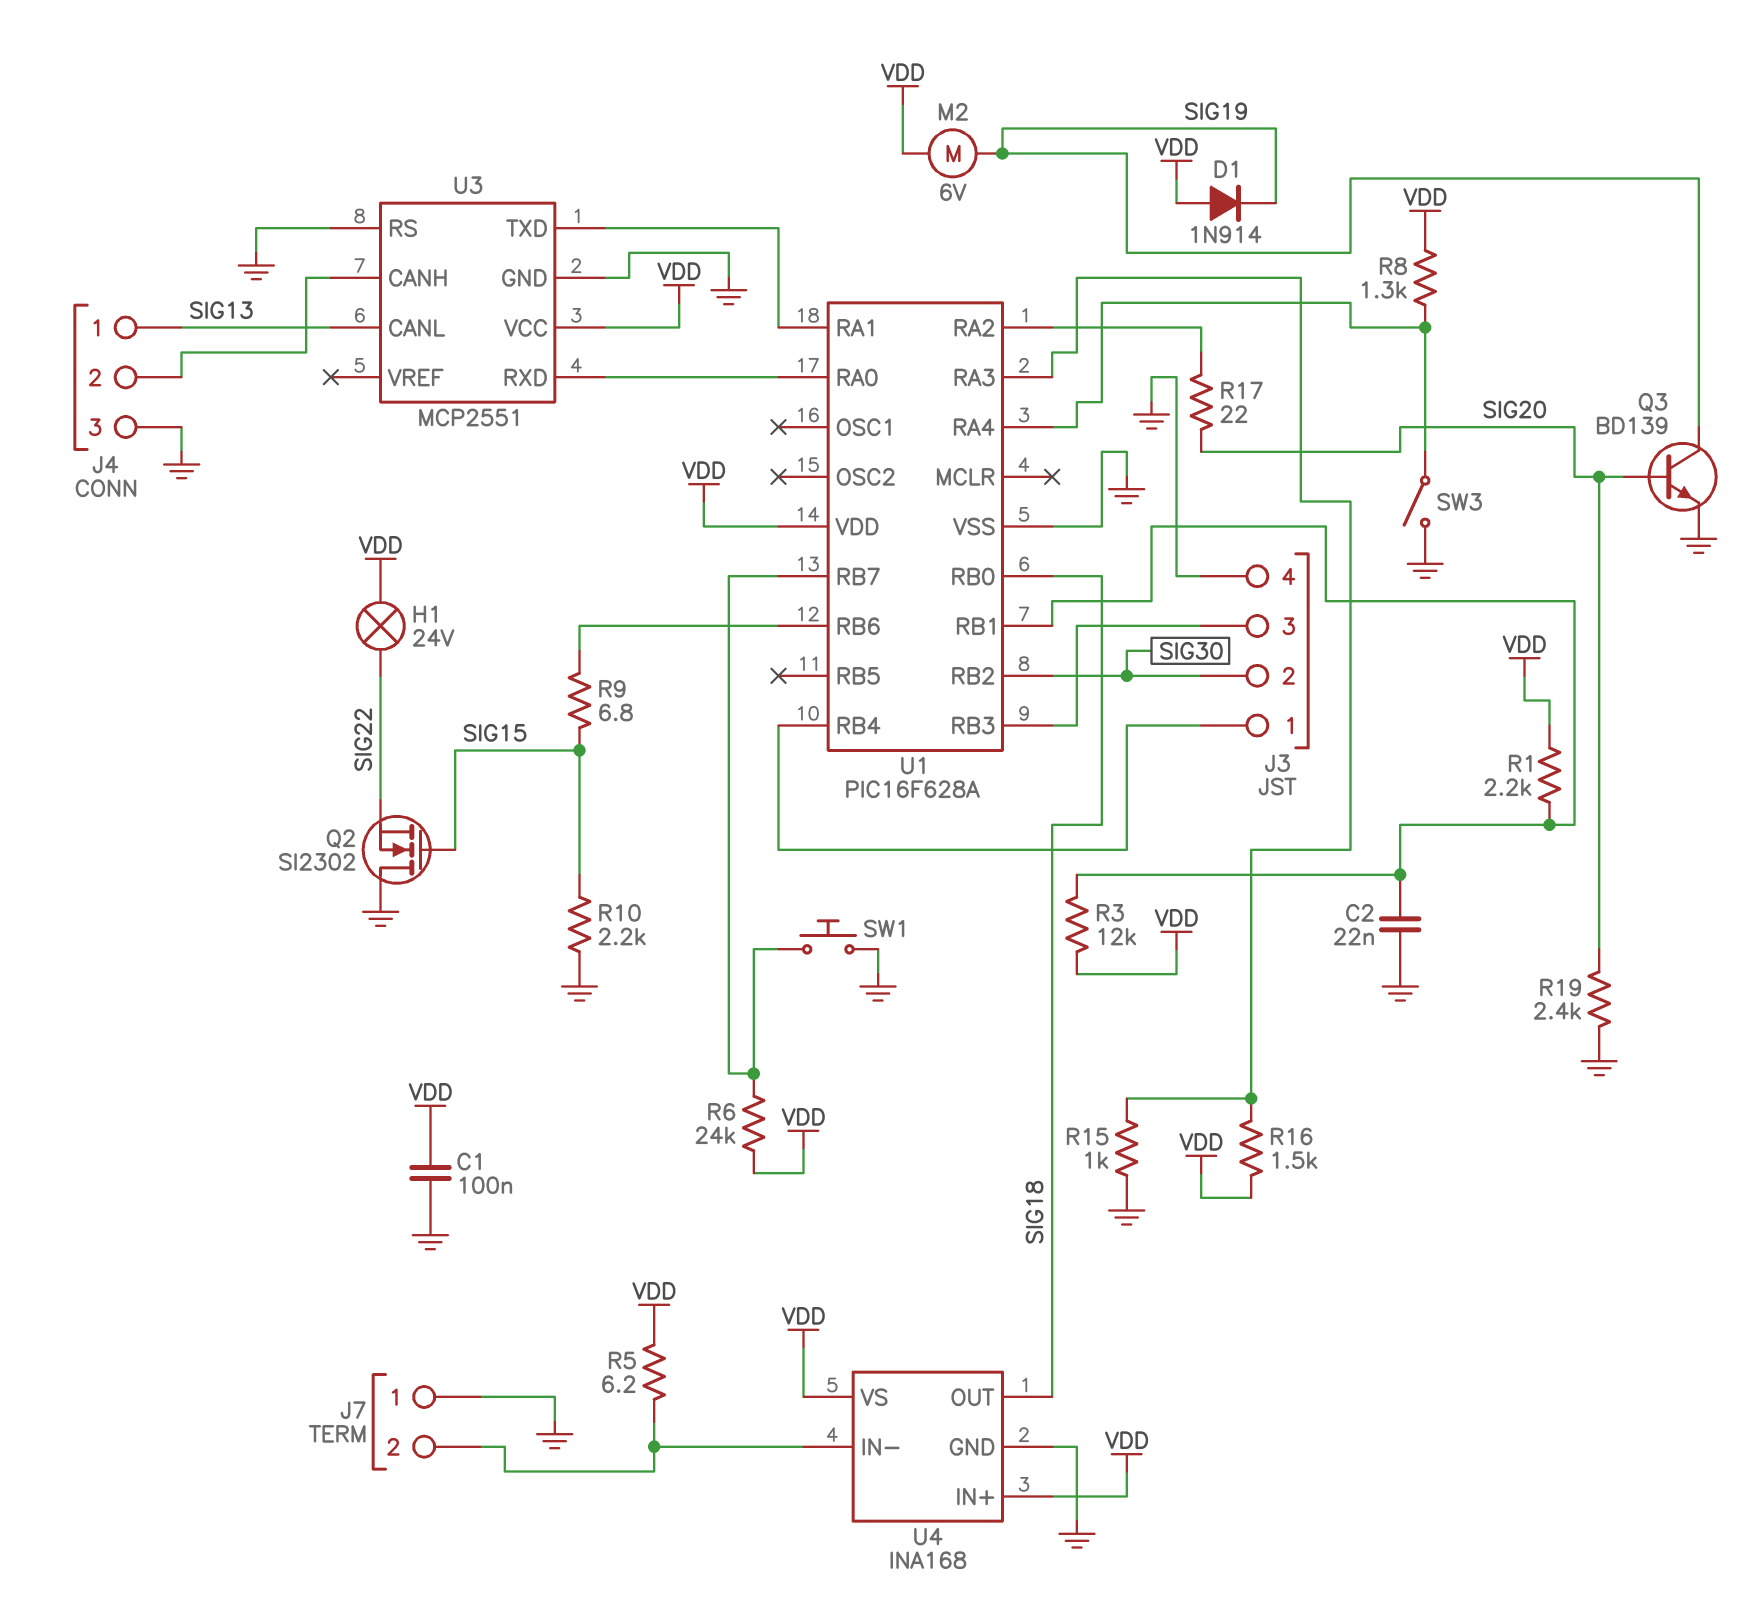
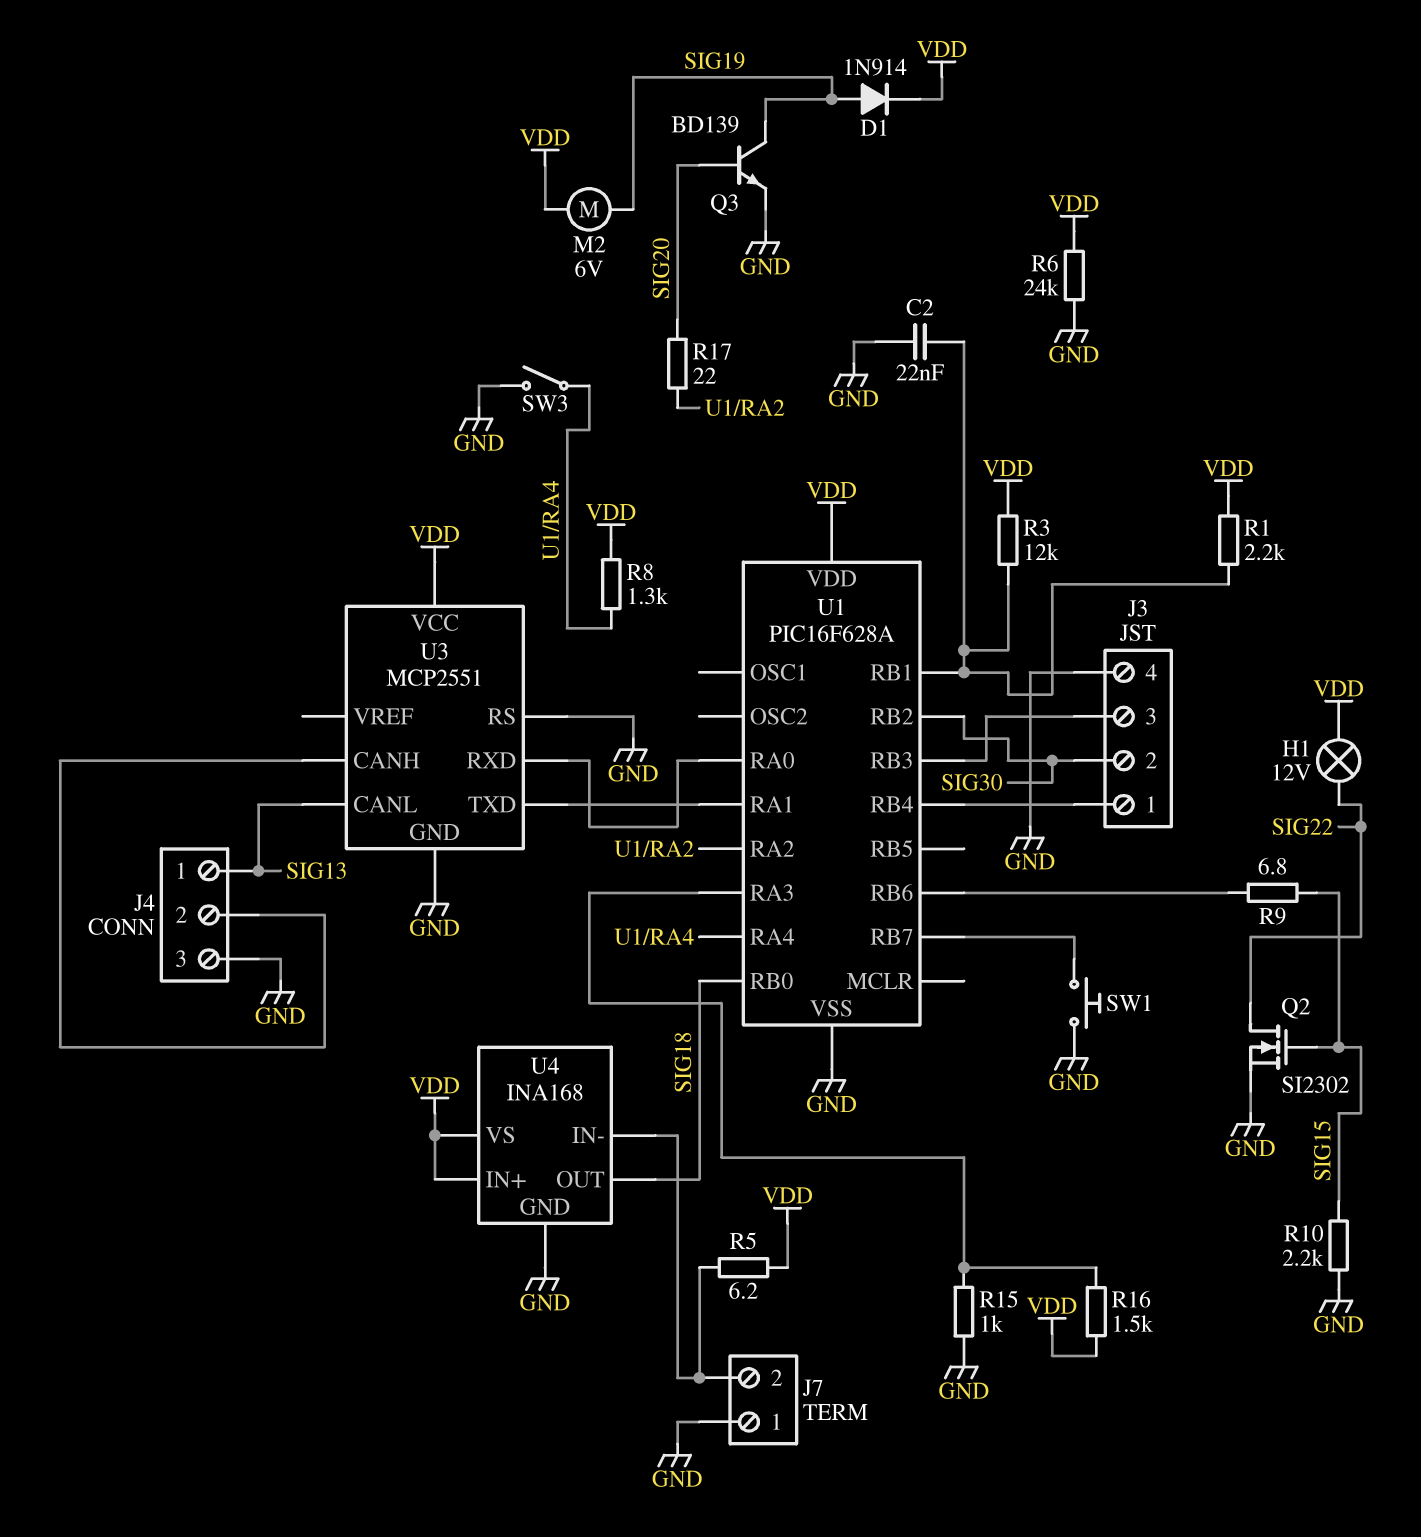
C1: 100nF (GND, VDD) -> none
D1: diode 1N914 (A VDD, K SIG19) -> diode 1N914 (A SIG19, K VDD)
H1: lamp 24V (SIG22, VDD) -> lamp 12V (SIG22, VDD)
Q2: NMOS SI2302 (G SIG15, D GND, S SIG22) -> NMOS SI2302 (G SIG15, D SIG22, S GND)
R6: 24k (U1/RB7, VDD) -> 24k (GND, VDD)
R19: 2.4k (GND, SIG20) -> none

